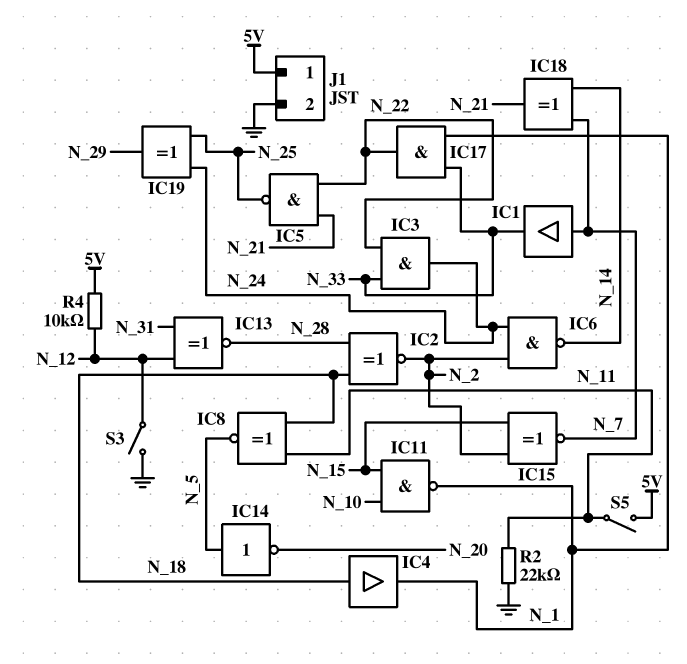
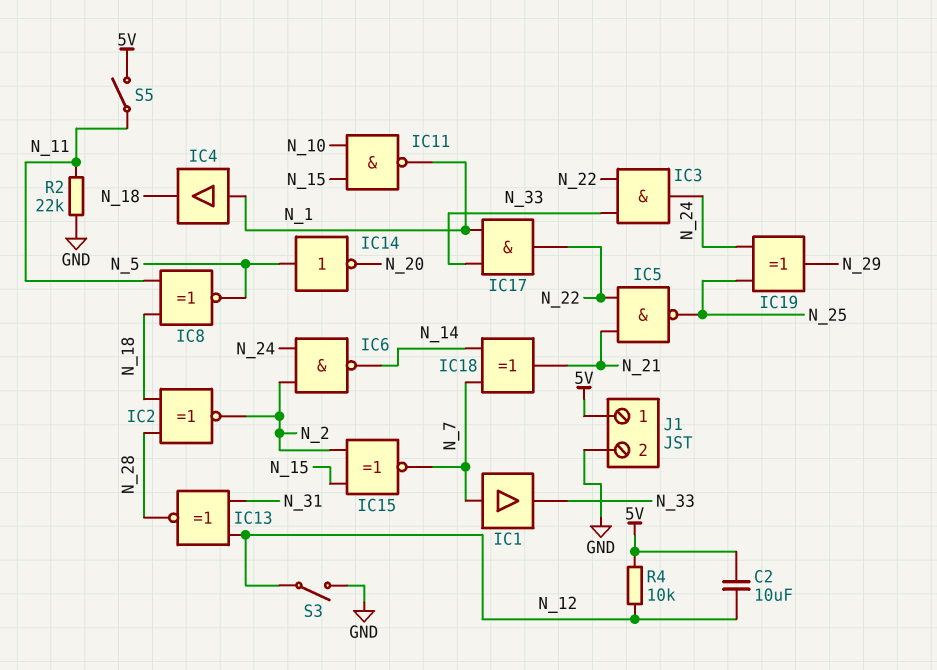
C2: none -> 10uF (5V, N_12)
IC4: buffer (in N_18, out N_1) -> buffer (in N_1, out N_18)

